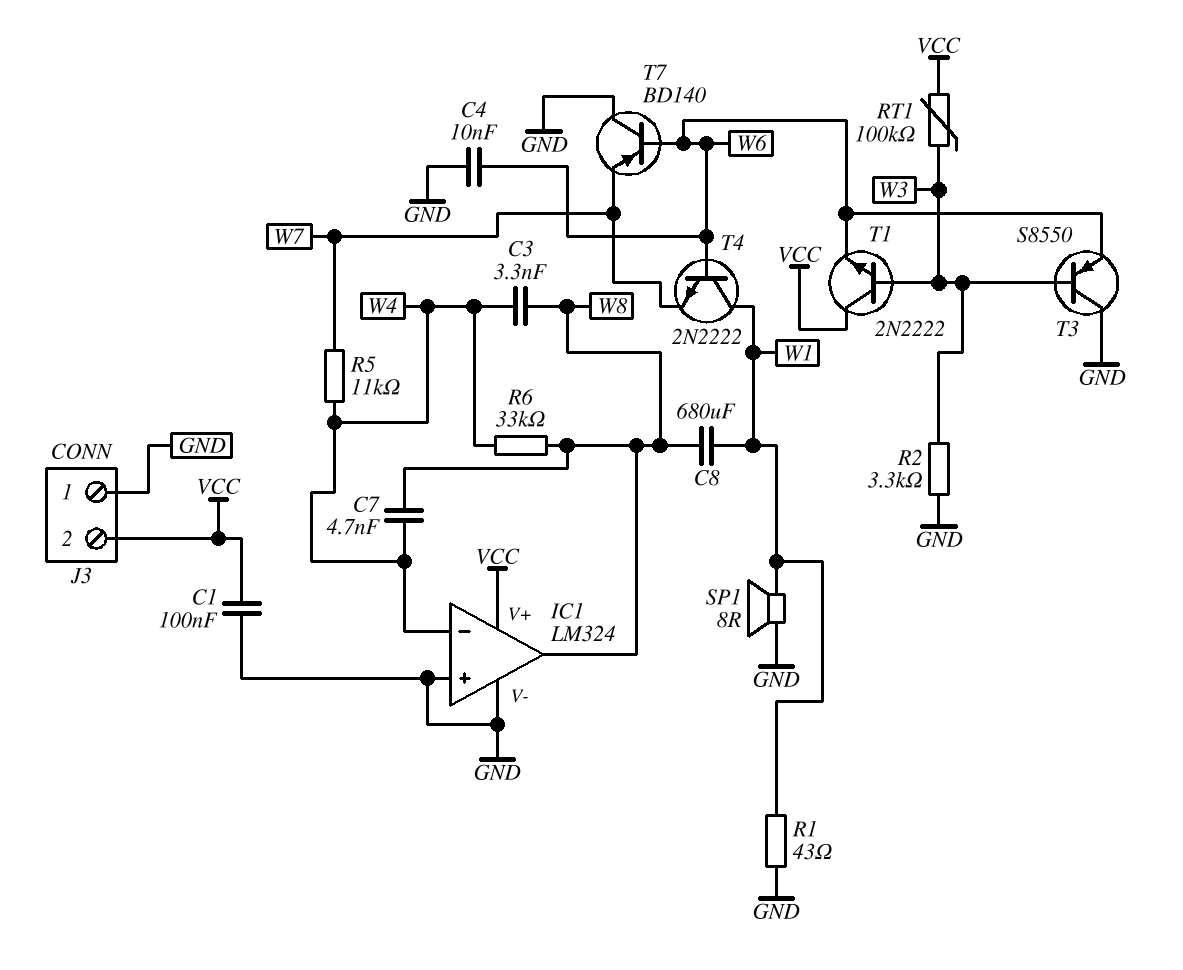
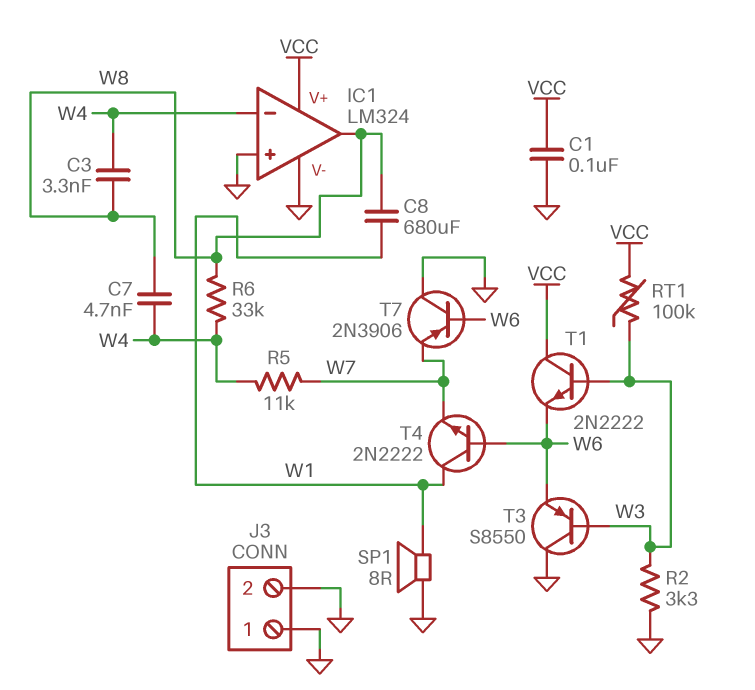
C4: 10nF (GND, W6) -> none
J3 pin 2: VCC -> GND
R1: 43 (GND, W1) -> none
T7: PNP BD140 (B W6, C GND, E W7) -> PNP 2N3906 (B W6, C GND, E W7)

